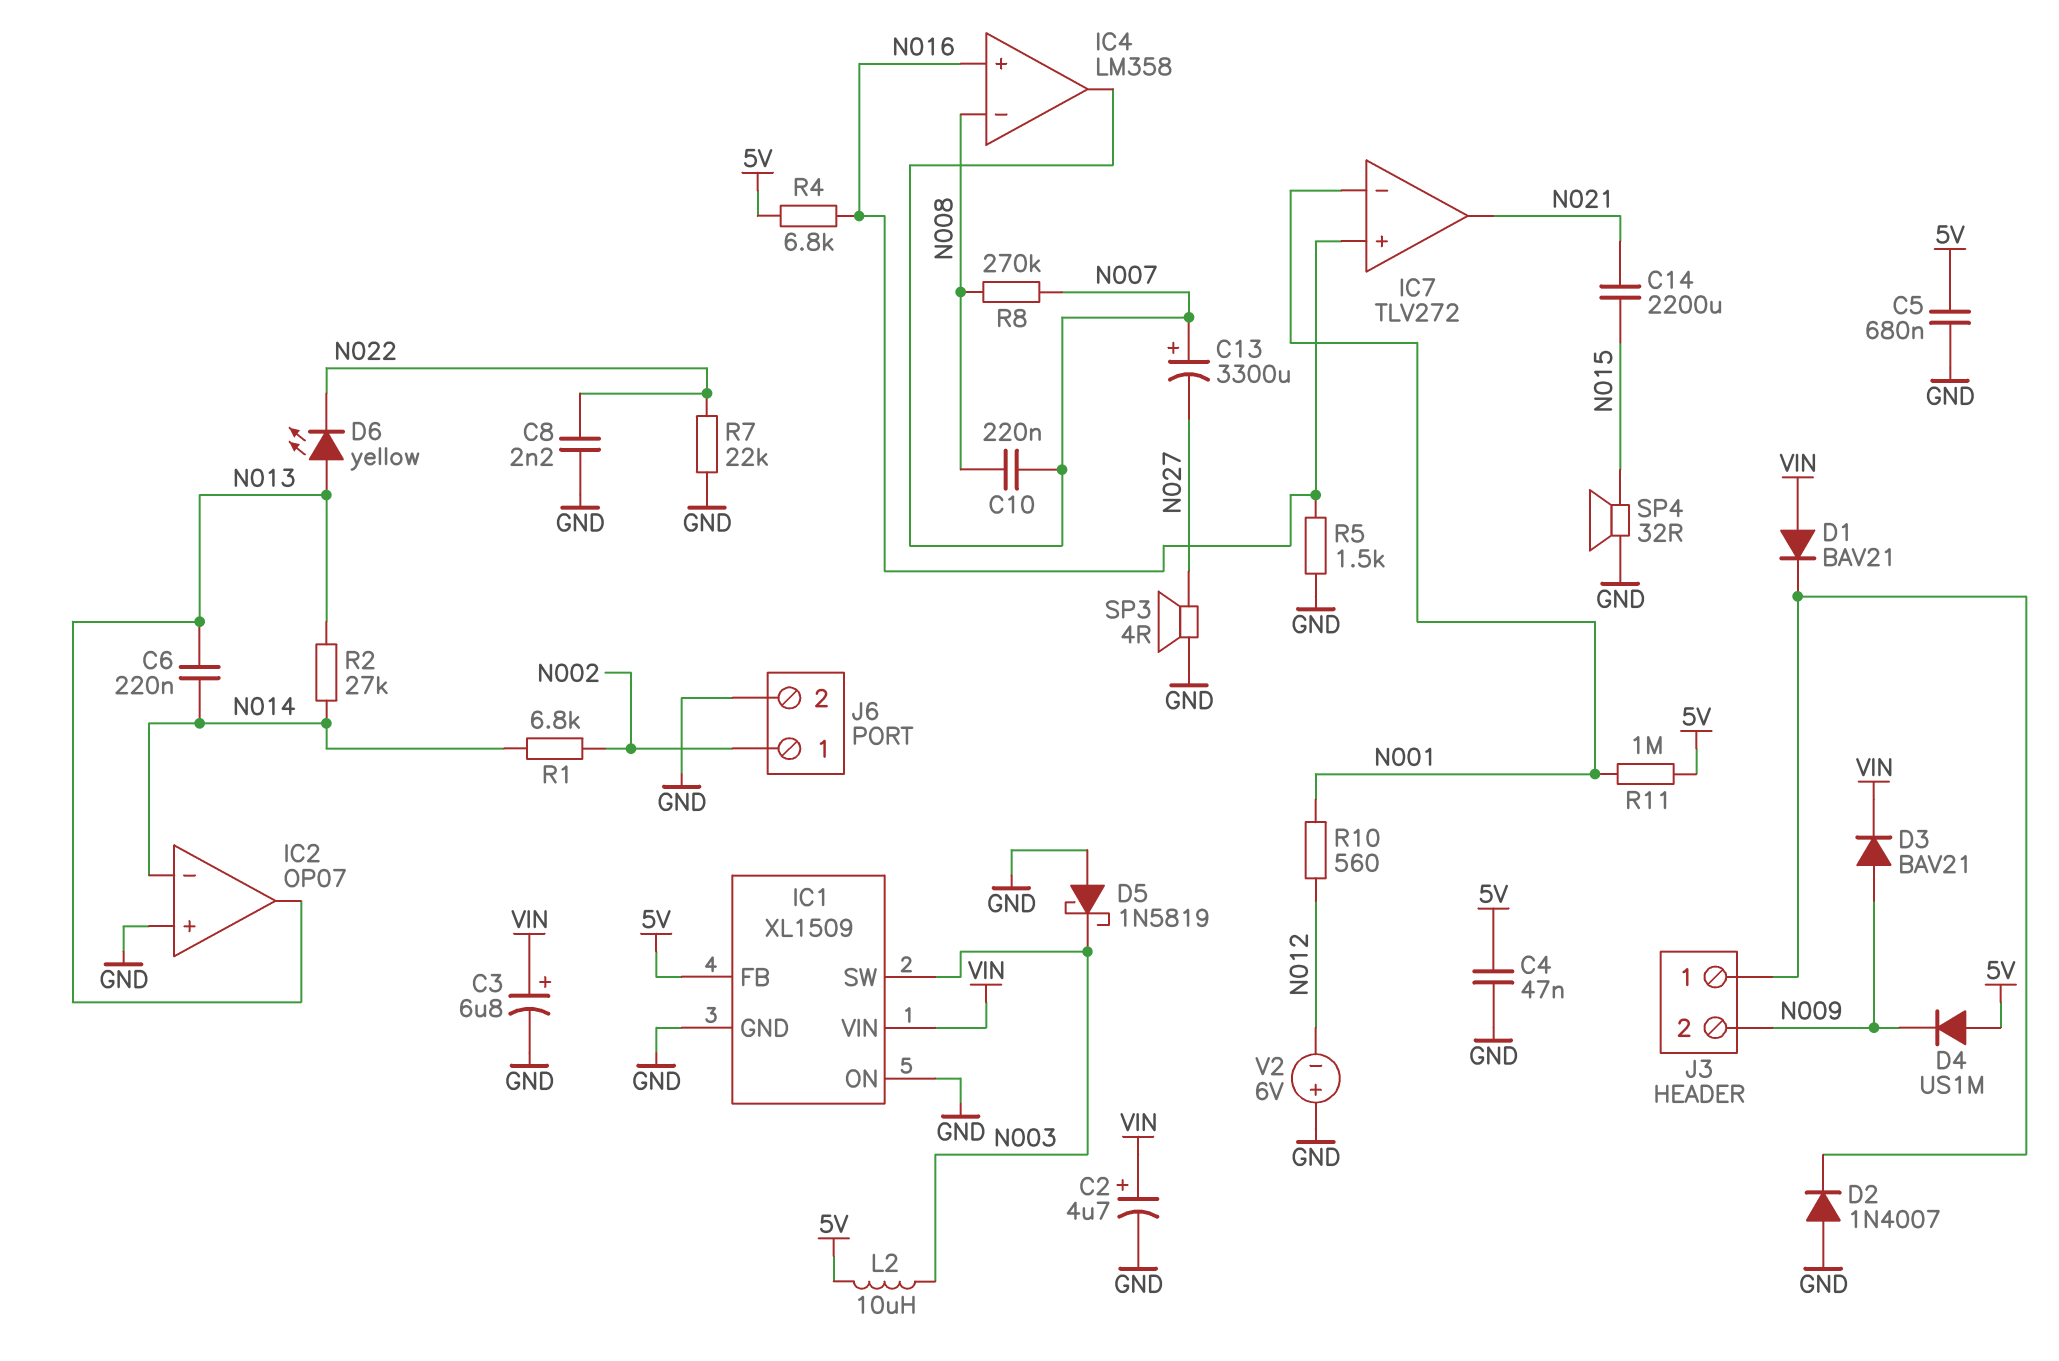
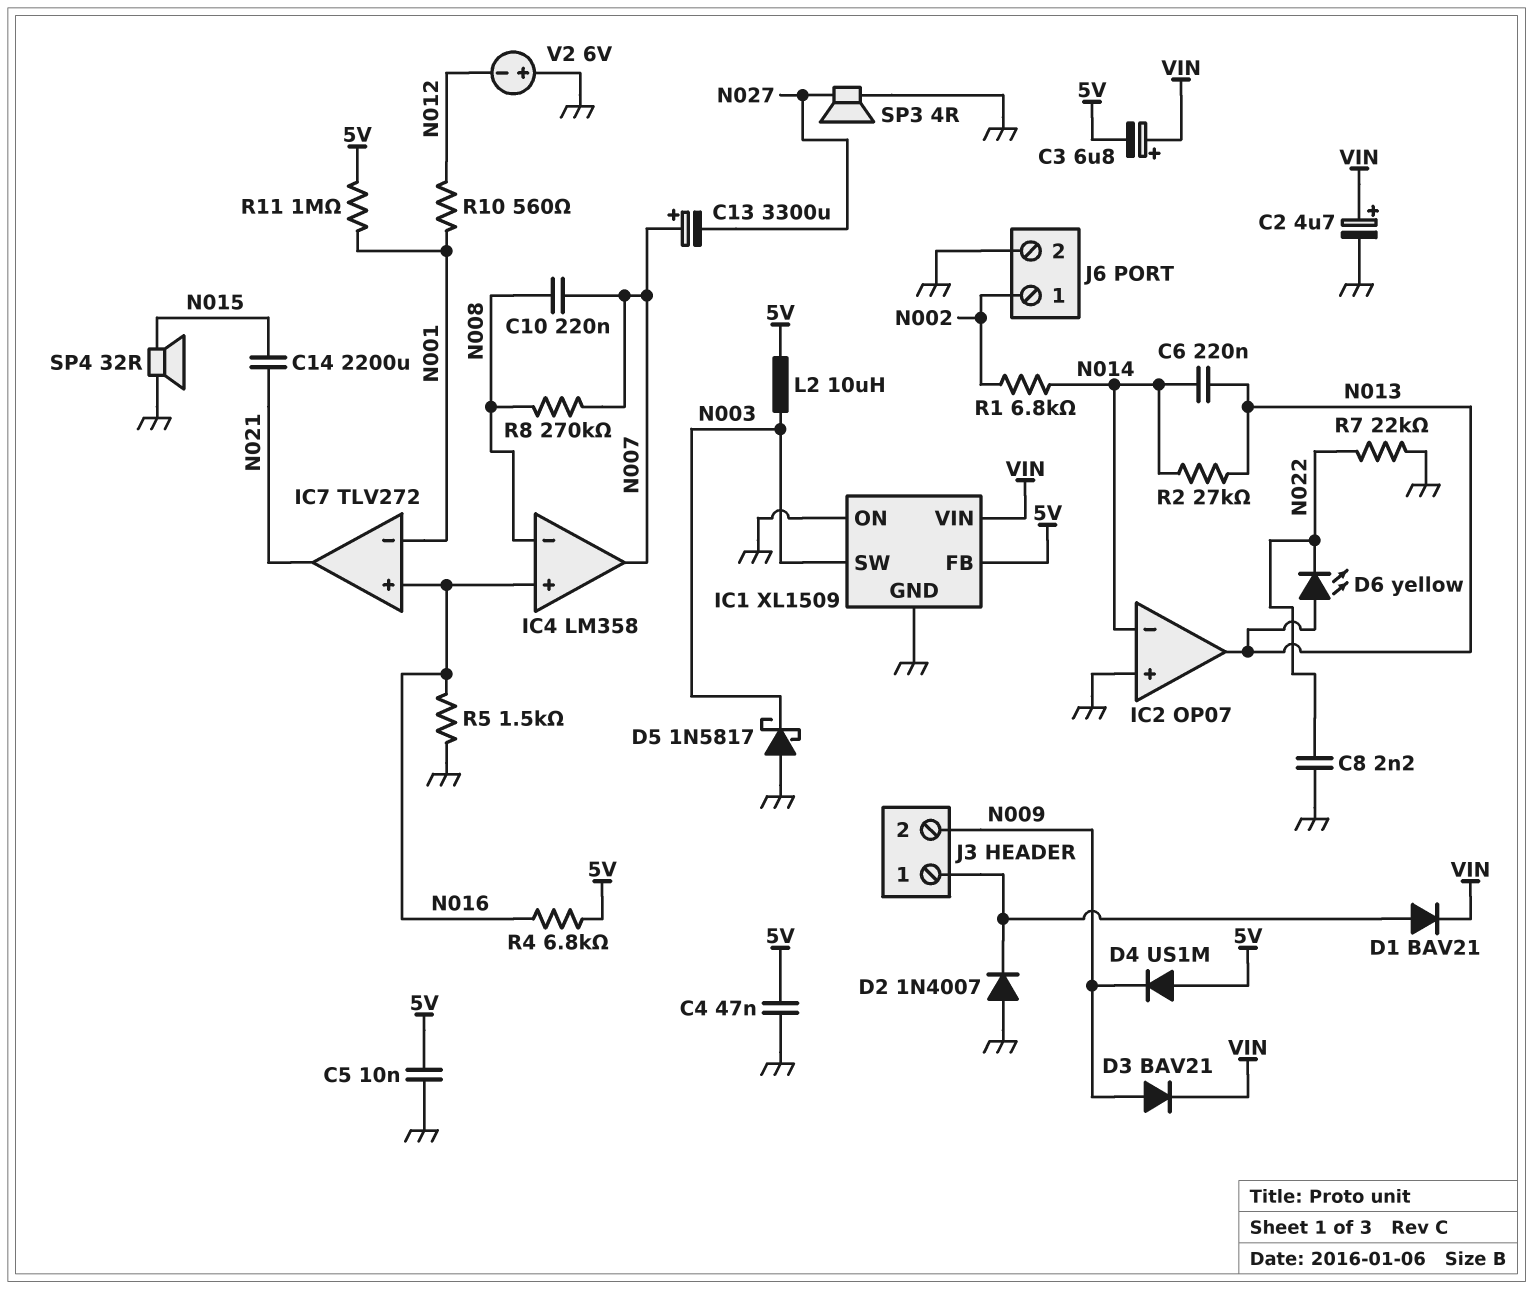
C3: 6.8uF (plus VIN, minus GND) -> 6.8uF (plus VIN, minus 5V)
C5: 680nF (5V, GND) -> 10nF (5V, GND)
D1: diode BAV21 (A VIN, K J3/1) -> diode BAV21 (A J3/1, K VIN)
D5: schottky 1N5819 (A GND, K N003) -> schottky 1N5817 (A GND, K N003)

